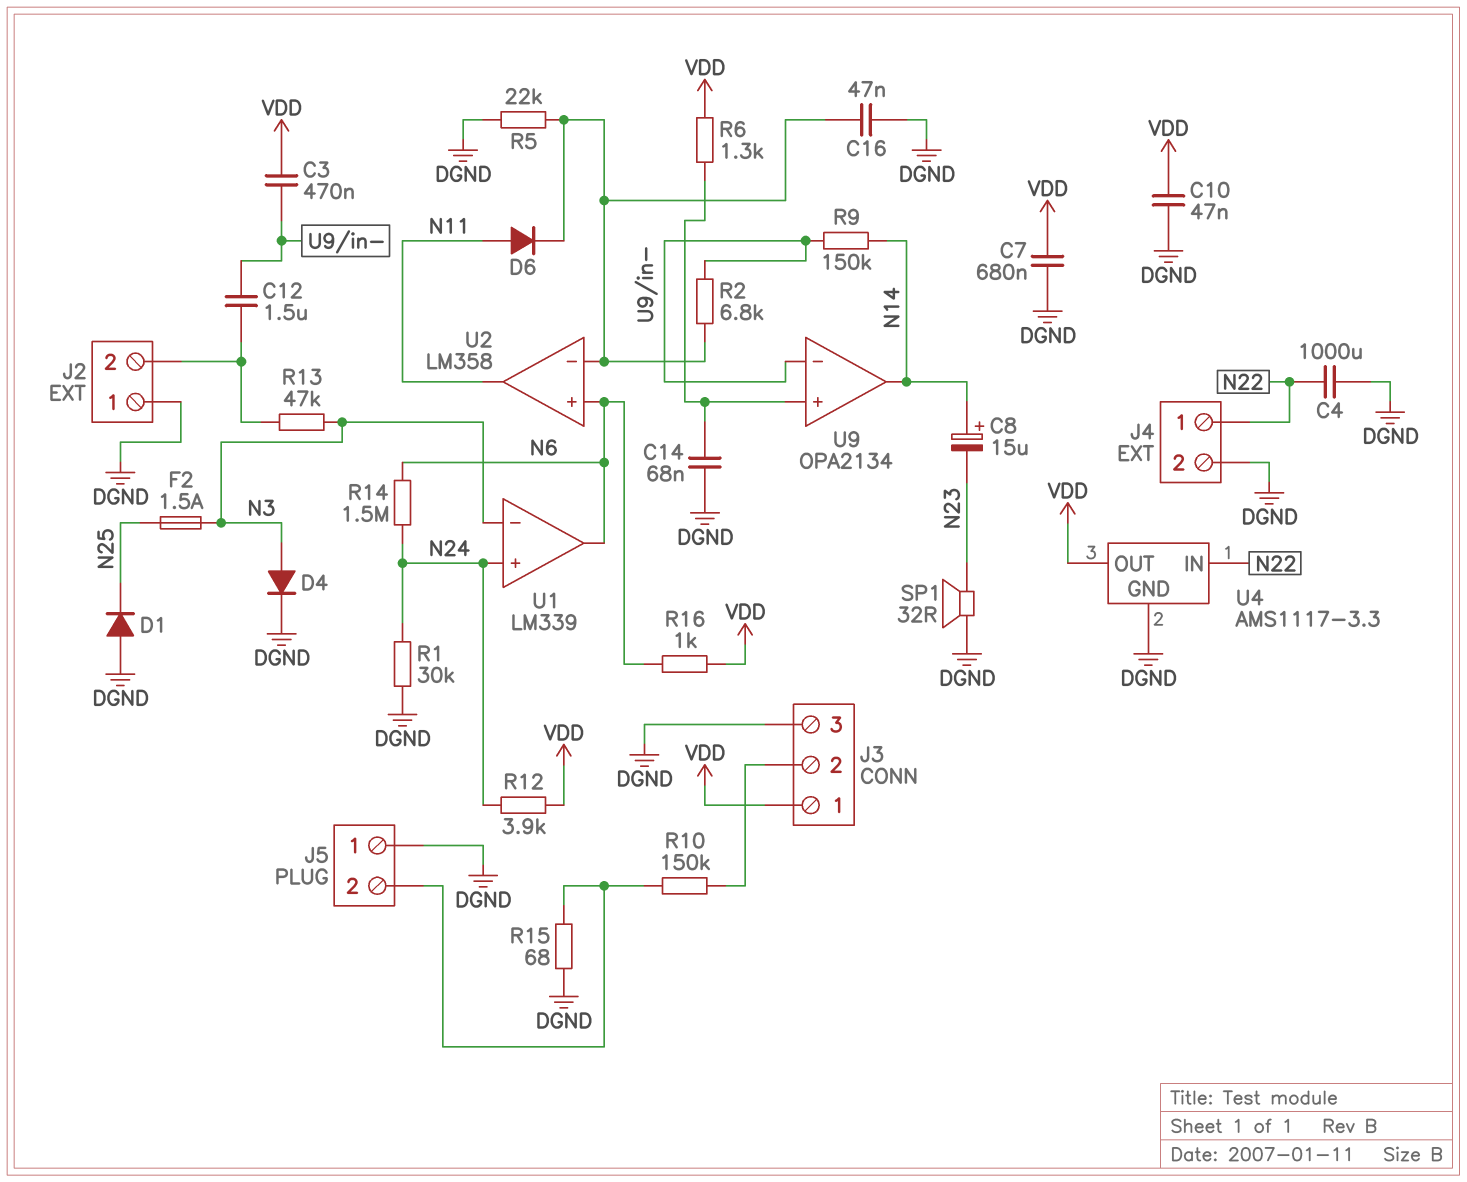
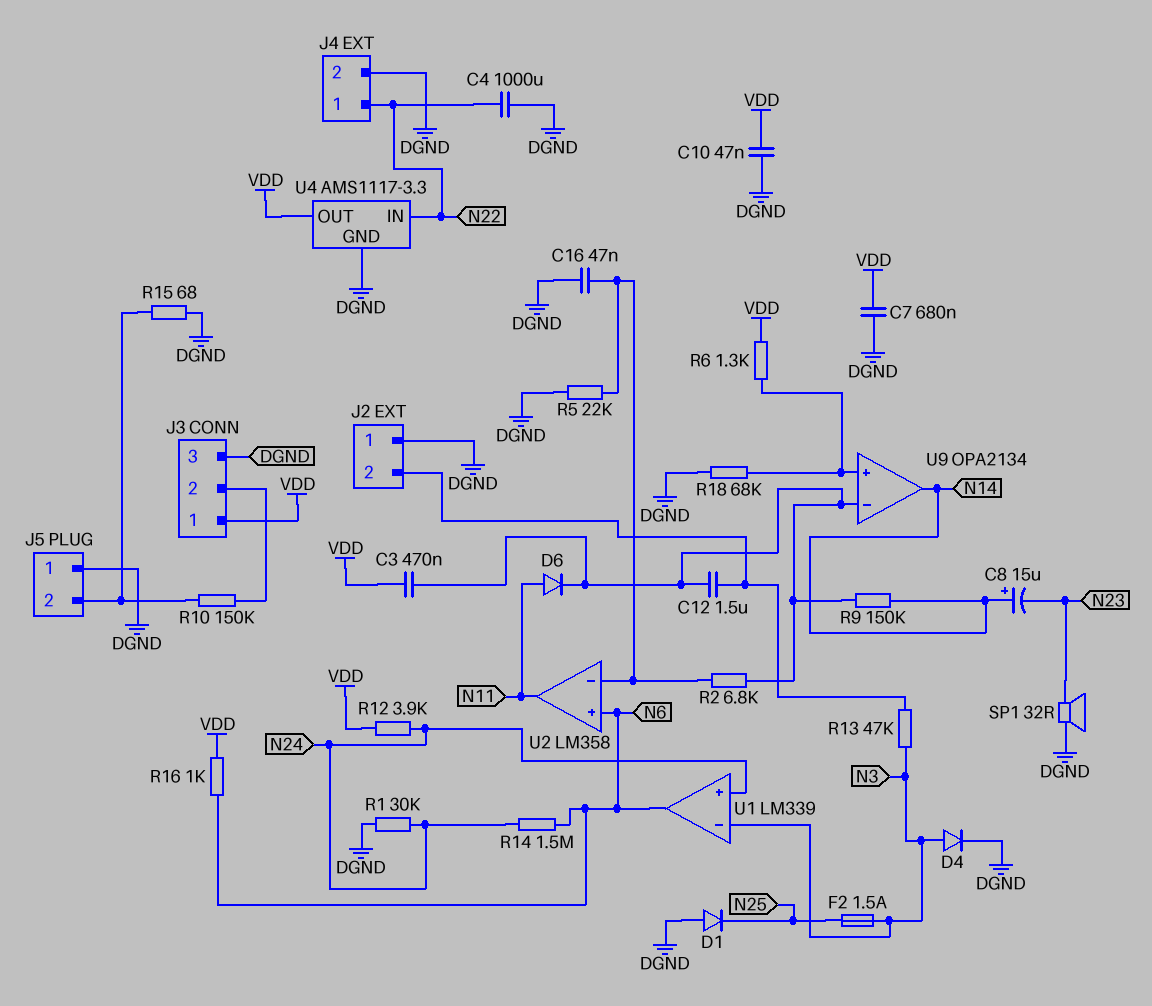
C14: 68nF (DGND, U9/in+) -> none
D6: diode (A N11, K U2/in-) -> diode (A N11, K U9/in-)
R18: none -> 68k (DGND, U9/in+)

